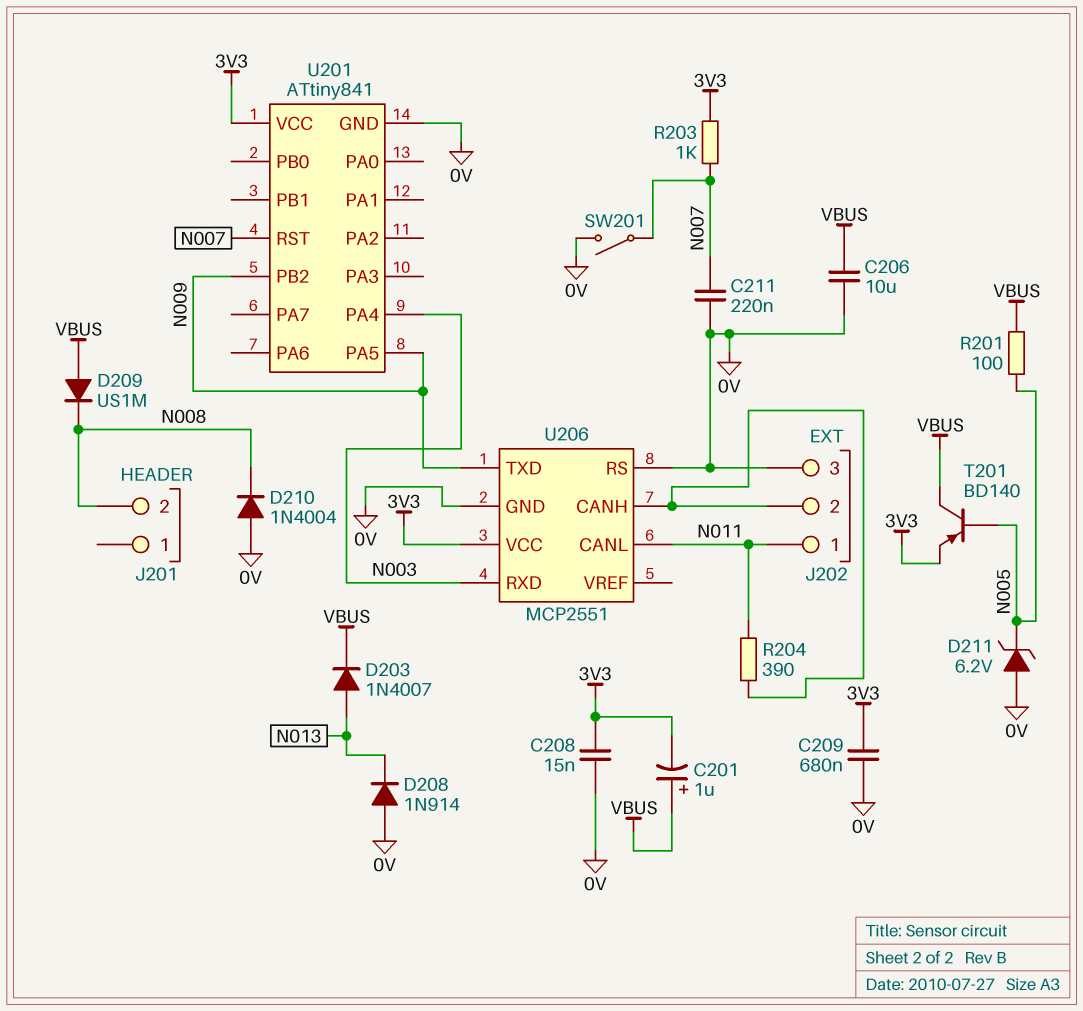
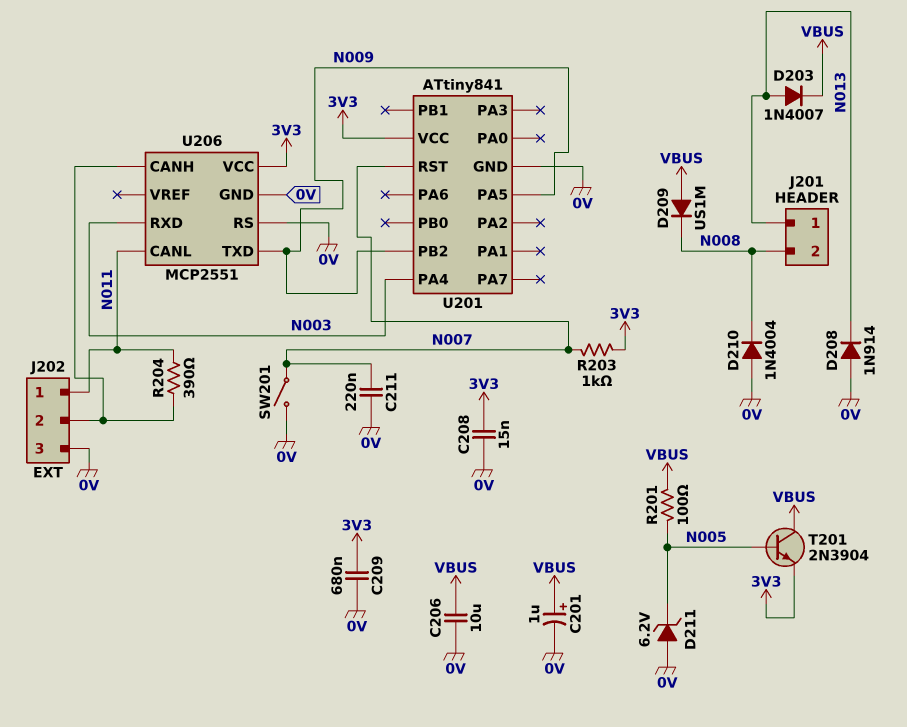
C201: 1uF (plus VBUS, minus 3V3) -> 1uF (plus VBUS, minus 0V)
J201 pin 1: none -> N013
T201: PNP BD140 (B N005, C VBUS, E 3V3) -> NPN 2N3904 (B N005, C VBUS, E 3V3)

